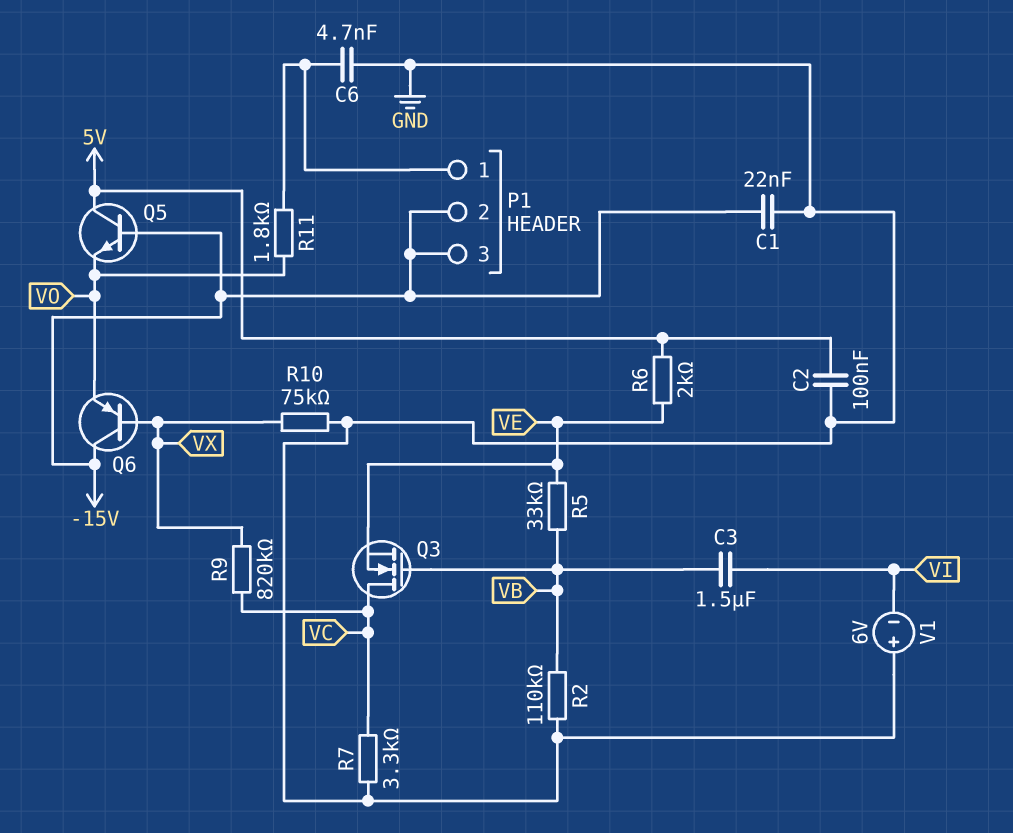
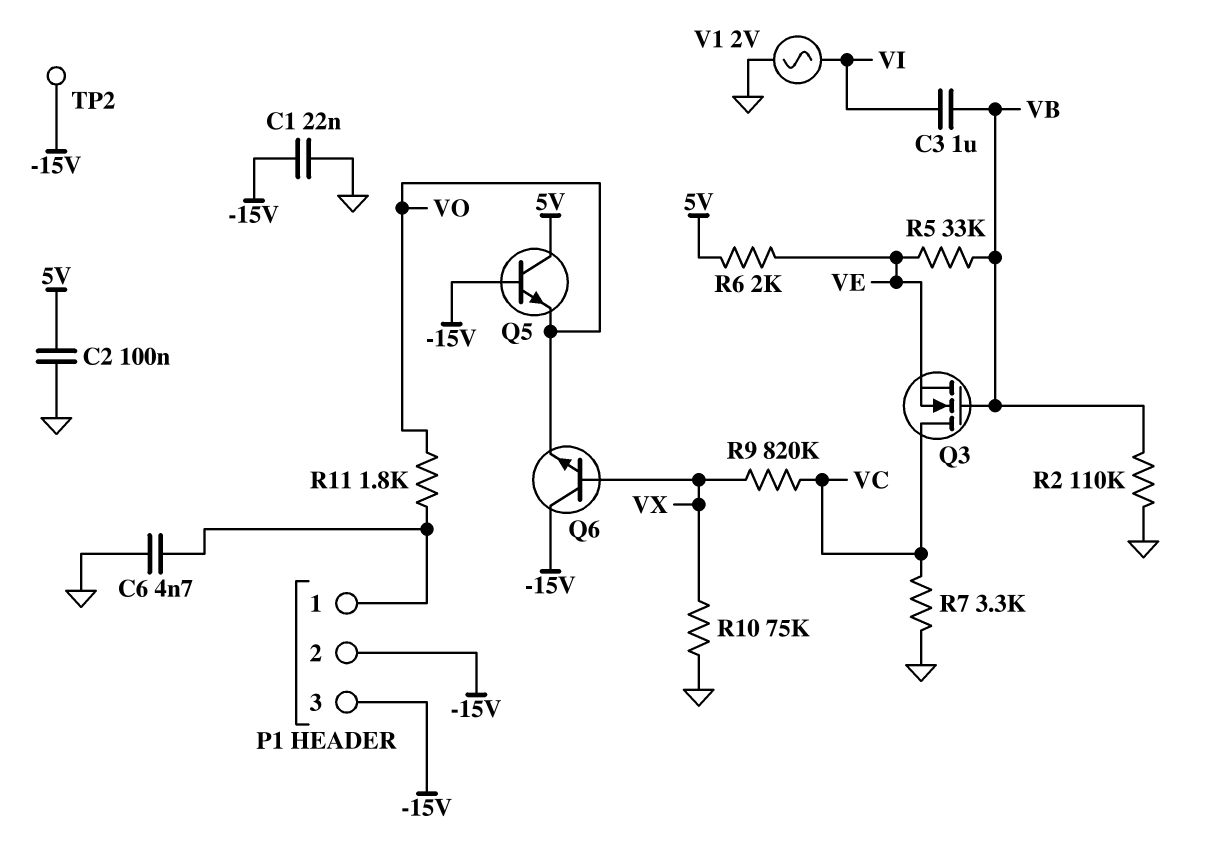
C3: 1.5uF (VB, VI) -> 1uF (VB, VI)
Q6: PNP (B VX, C -15V, E VO) -> NPN (B VX, C -15V, E VO)
TP2: none -> test point (-15V)
V1: 6V (plus GND, minus VI) -> AC 2V (GND, VI)

